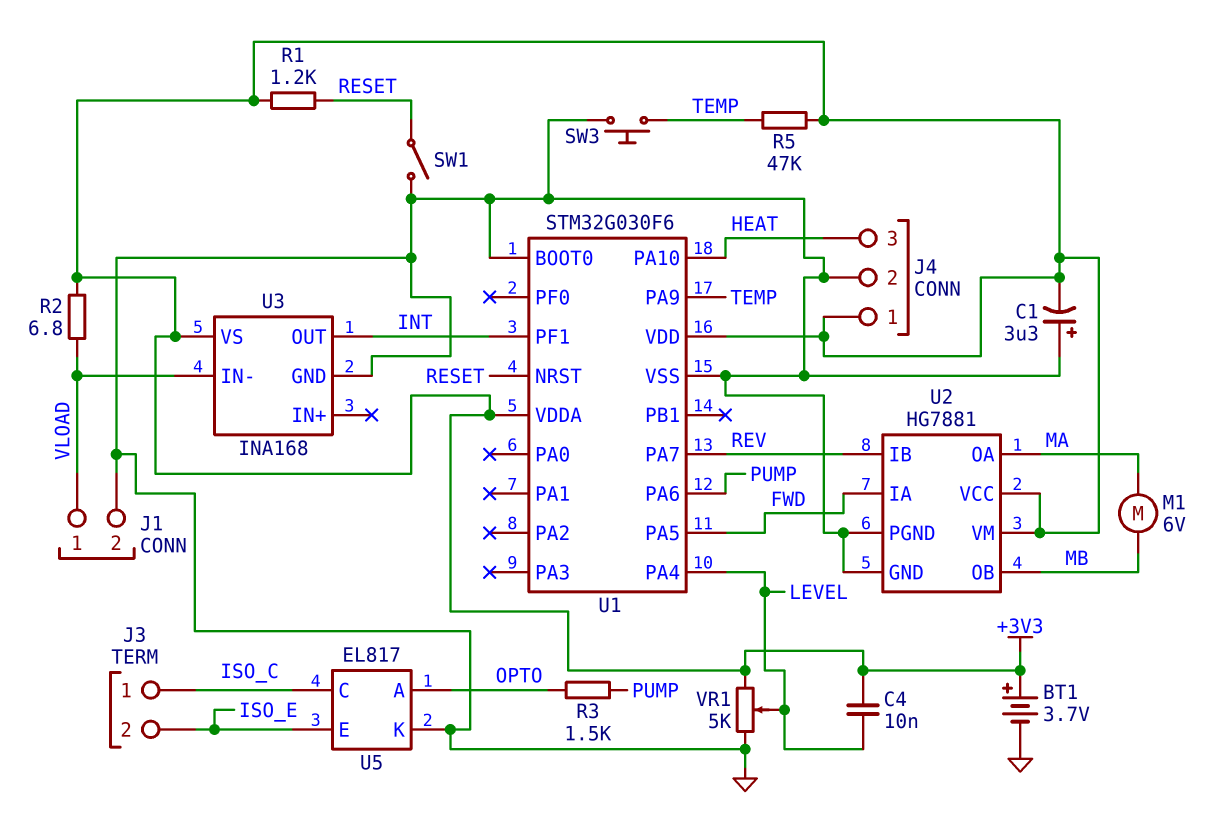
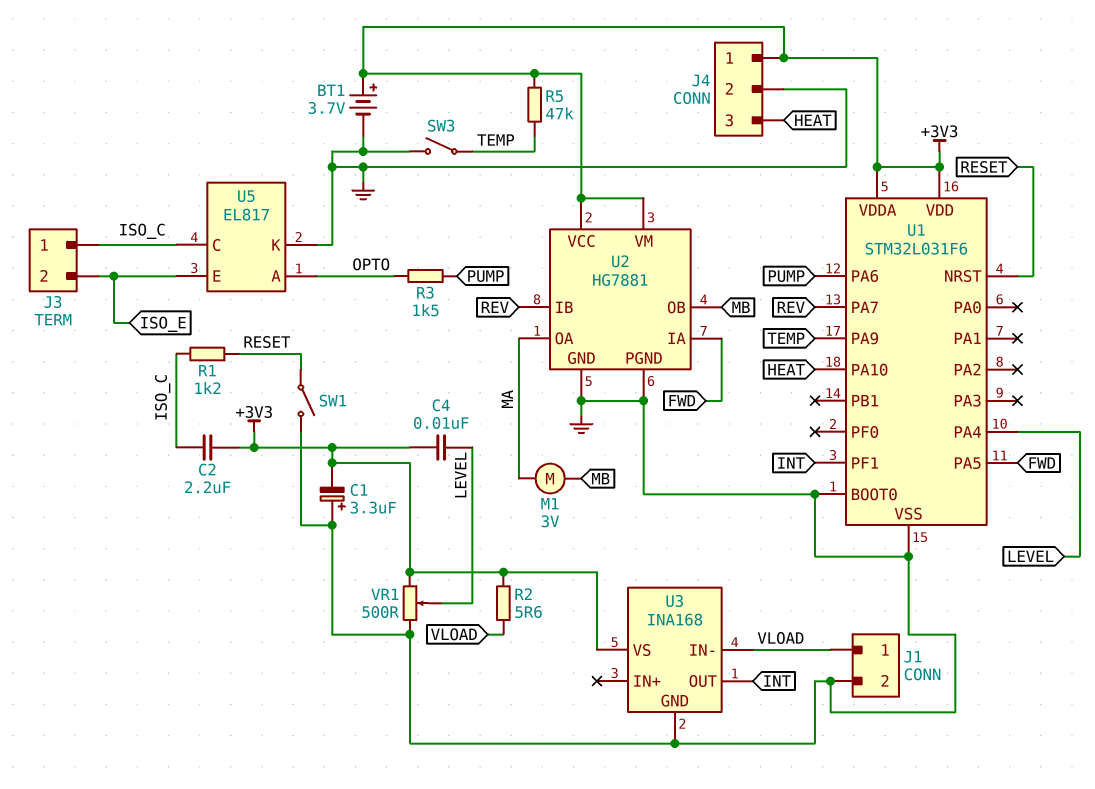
C2: none -> 2.2uF (+3V3, ISO_C)
M1: motor 6V (MA, MB) -> motor 3V (MA, MB)
R1: 1.2k (+3V3, RESET) -> 1.2k (ISO_C, RESET)
R2: 6.8 (+3V3, VLOAD) -> 5.6 (+3V3, VLOAD)
SW3: button (GND, TEMP) -> switch (GND, TEMP)
U1: STM32G030F6 -> STM32L031F6
VR1: 5k (+3V3, GND, wiper LEVEL) -> 500 (+3V3, GND, wiper LEVEL)

